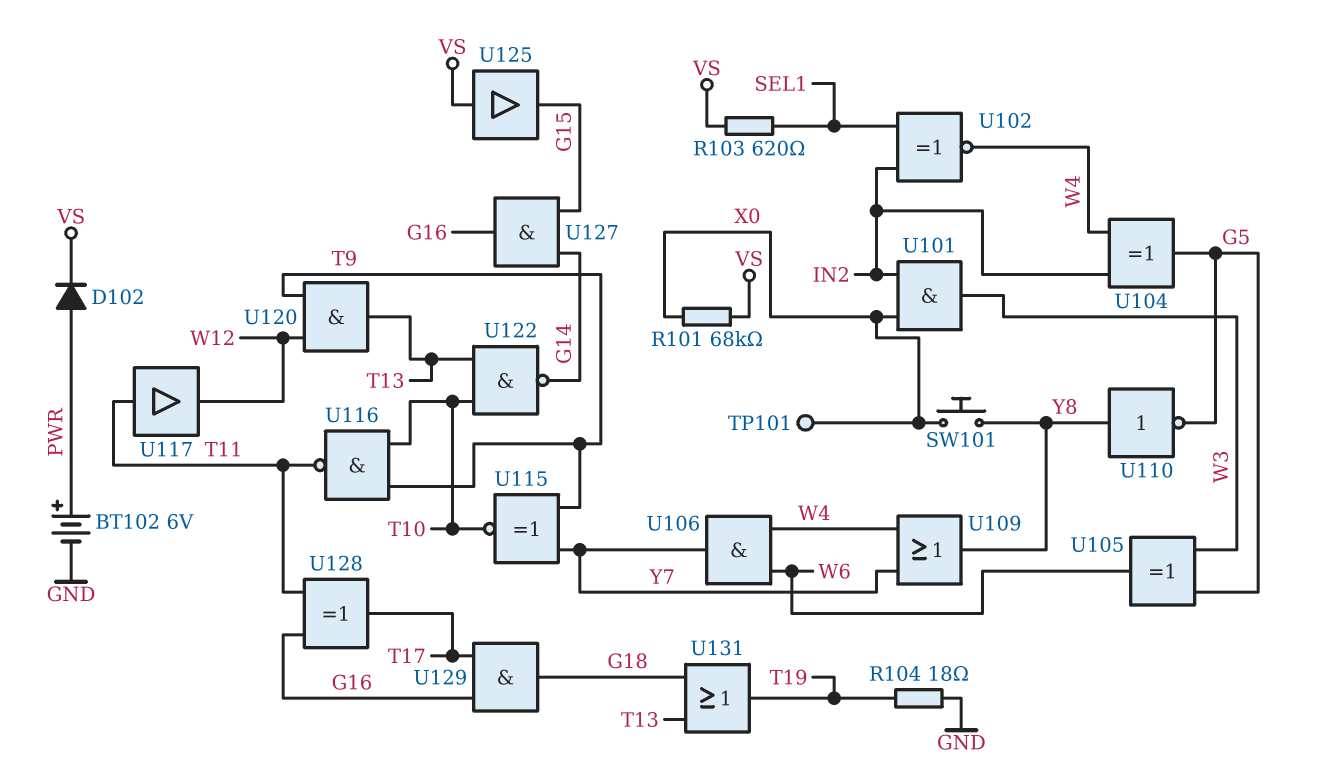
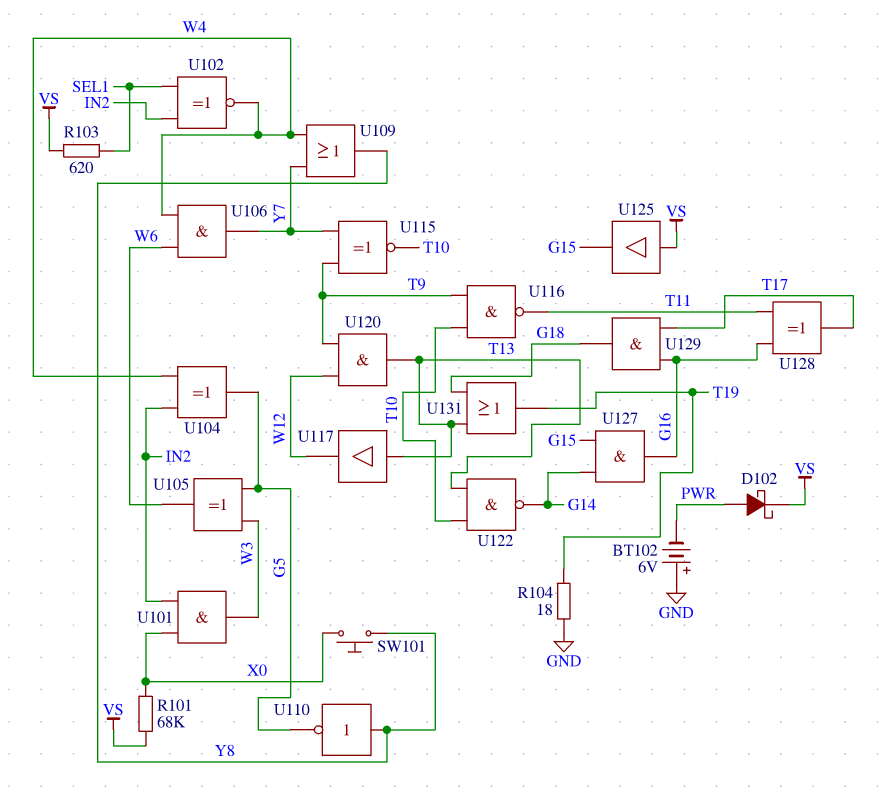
BT102: 6V (plus PWR, minus GND) -> 6V (plus GND, minus PWR)
D102: diode (A PWR, K VS) -> schottky (A PWR, K VS)
TP101: test point (X0) -> none
U117: buffer (in T11, out W12) -> buffer (in T13, out W12)

